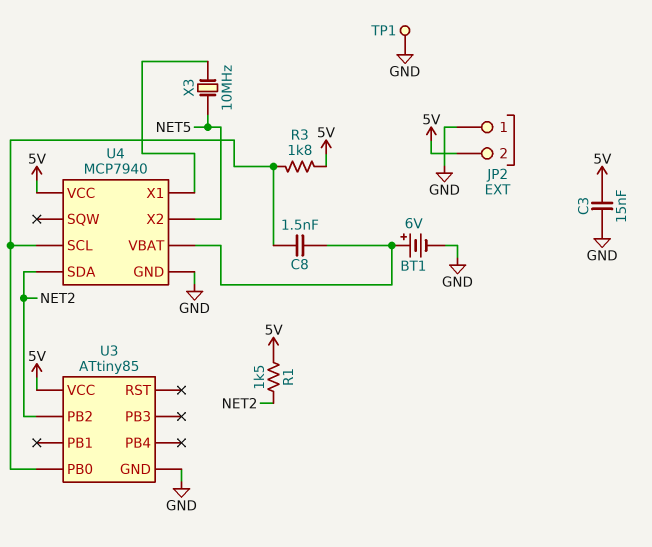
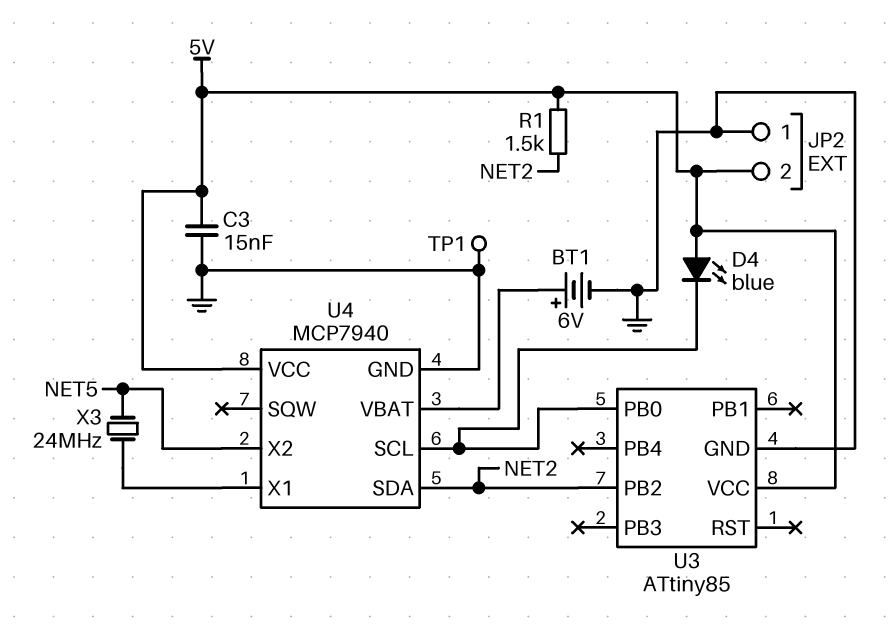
C8: 1.5nF (U3/PB0, U4/VBAT) -> none
D4: none -> LED blue (A 5V, K U3/PB0)
R3: 1.8k (5V, U3/PB0) -> none
X3: 10MHz (NET5, U4/X1) -> 24MHz (NET5, U4/X1)

